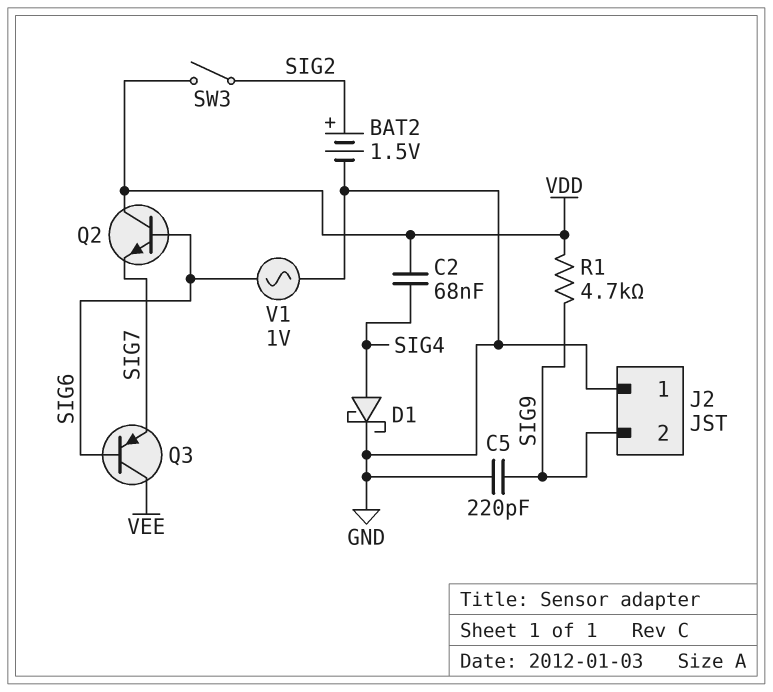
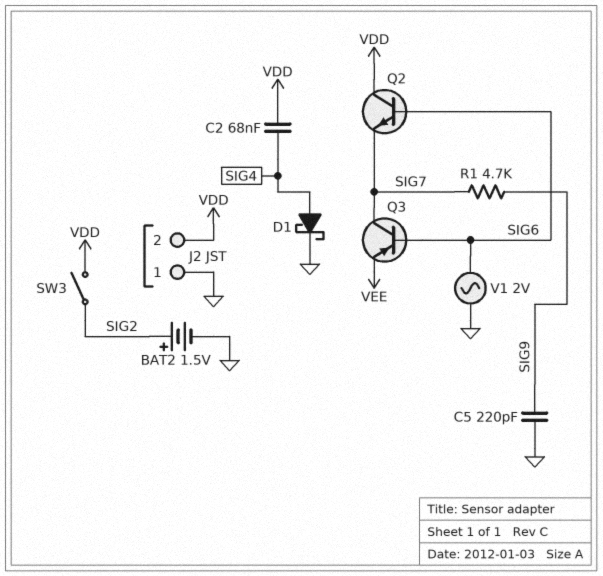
J2 pin 2: SIG9 -> VDD
Q3: PNP (B SIG6, C VEE, E SIG7) -> PNP (B SIG6, C SIG7, E VEE)
R1: 4.7k (SIG9, VDD) -> 4.7k (SIG7, SIG9)
V1: AC 1V (GND, SIG6) -> AC 2V (GND, SIG6)

